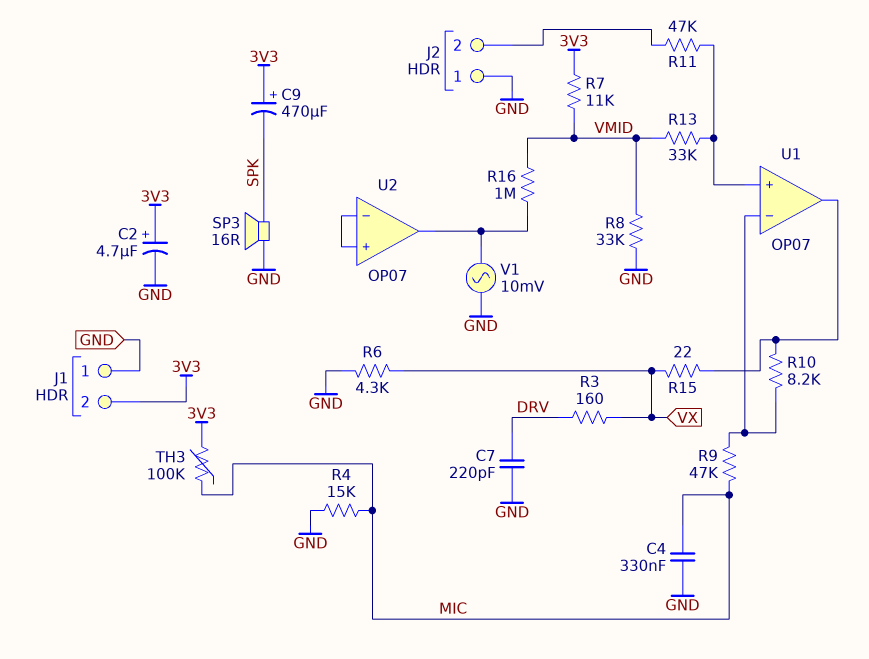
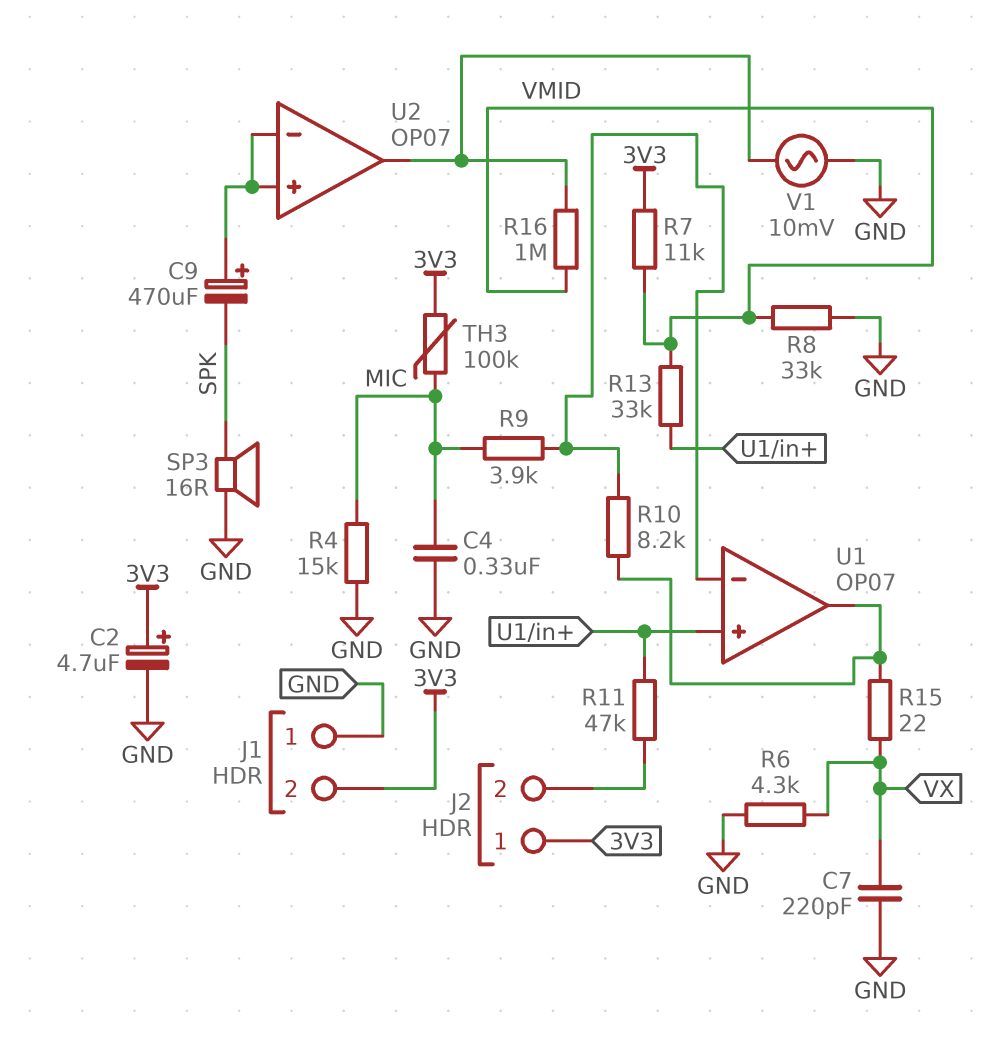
C7: 220pF (DRV, GND) -> 220pF (GND, VX)
C9: 470uF (plus 3V3, minus SPK) -> 470uF (plus U2/in+, minus SPK)
J2 pin 1: GND -> 3V3
R3: 160 (DRV, VX) -> none
R9: 47k (MIC, U1/in-) -> 3.9k (MIC, U1/in-)

